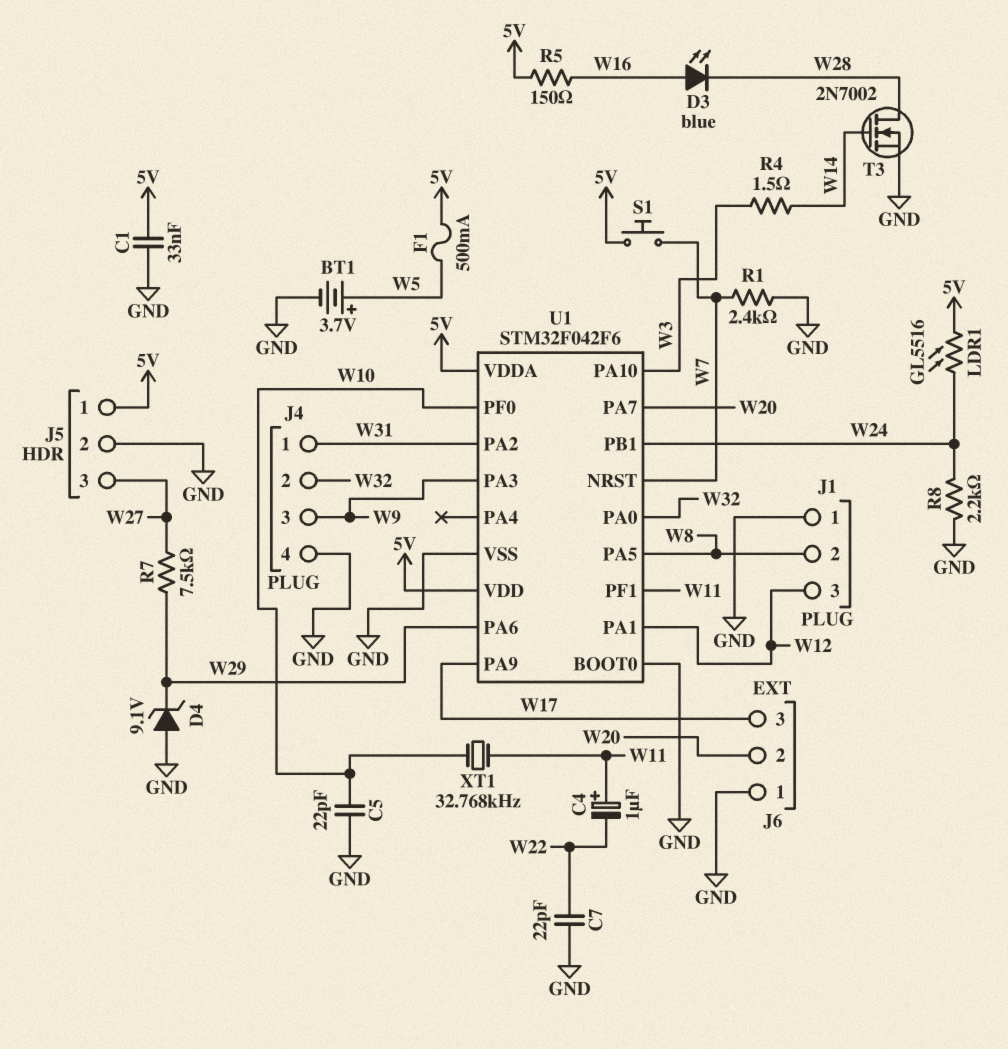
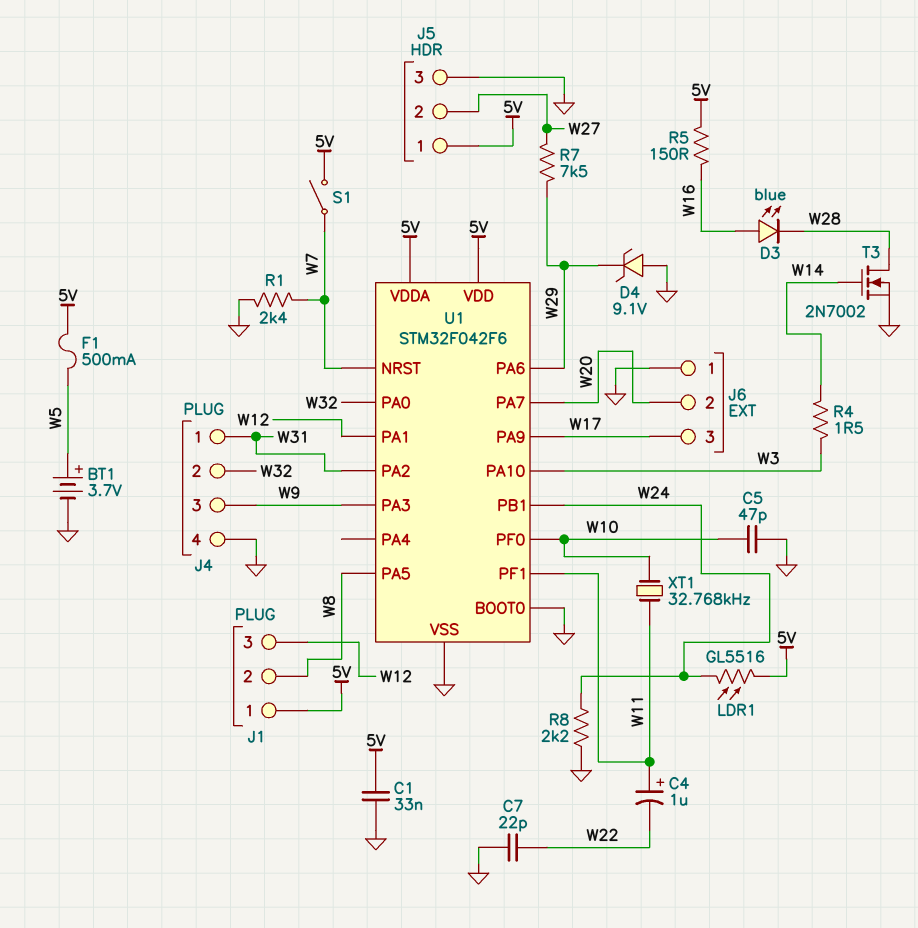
C5: 22pF (GND, W10) -> 47pF (GND, W10)
J1 pin 1: GND -> 5V
J5 pin 2: GND -> W27
J5 pin 3: W27 -> GND
S1: button (5V, W7) -> switch (5V, W7)

